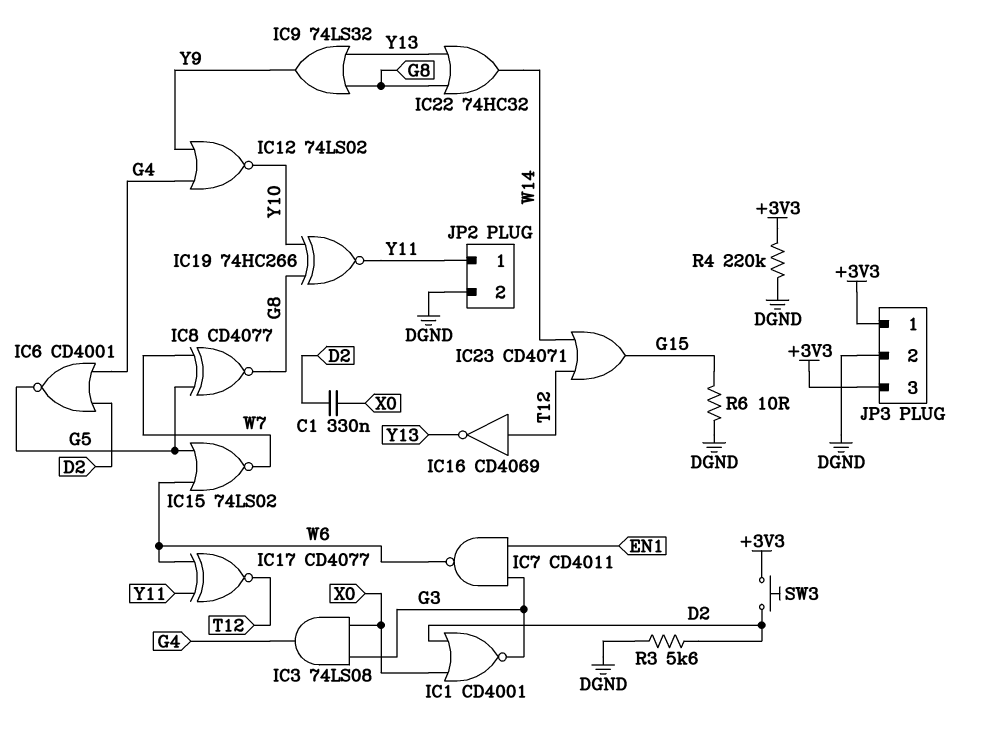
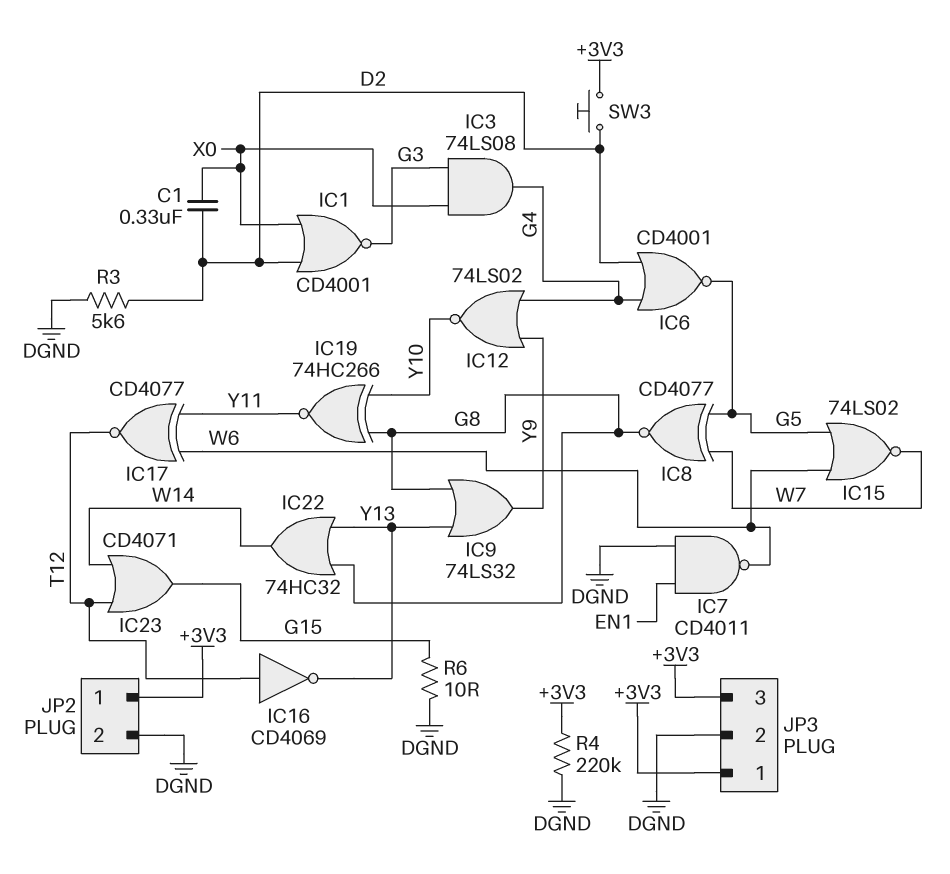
IC7: NAND CD4011 (in EN1, in G3, out W6) -> NAND CD4011 (in DGND, in EN1, out W6)
JP2 pin 1: Y11 -> +3V3

